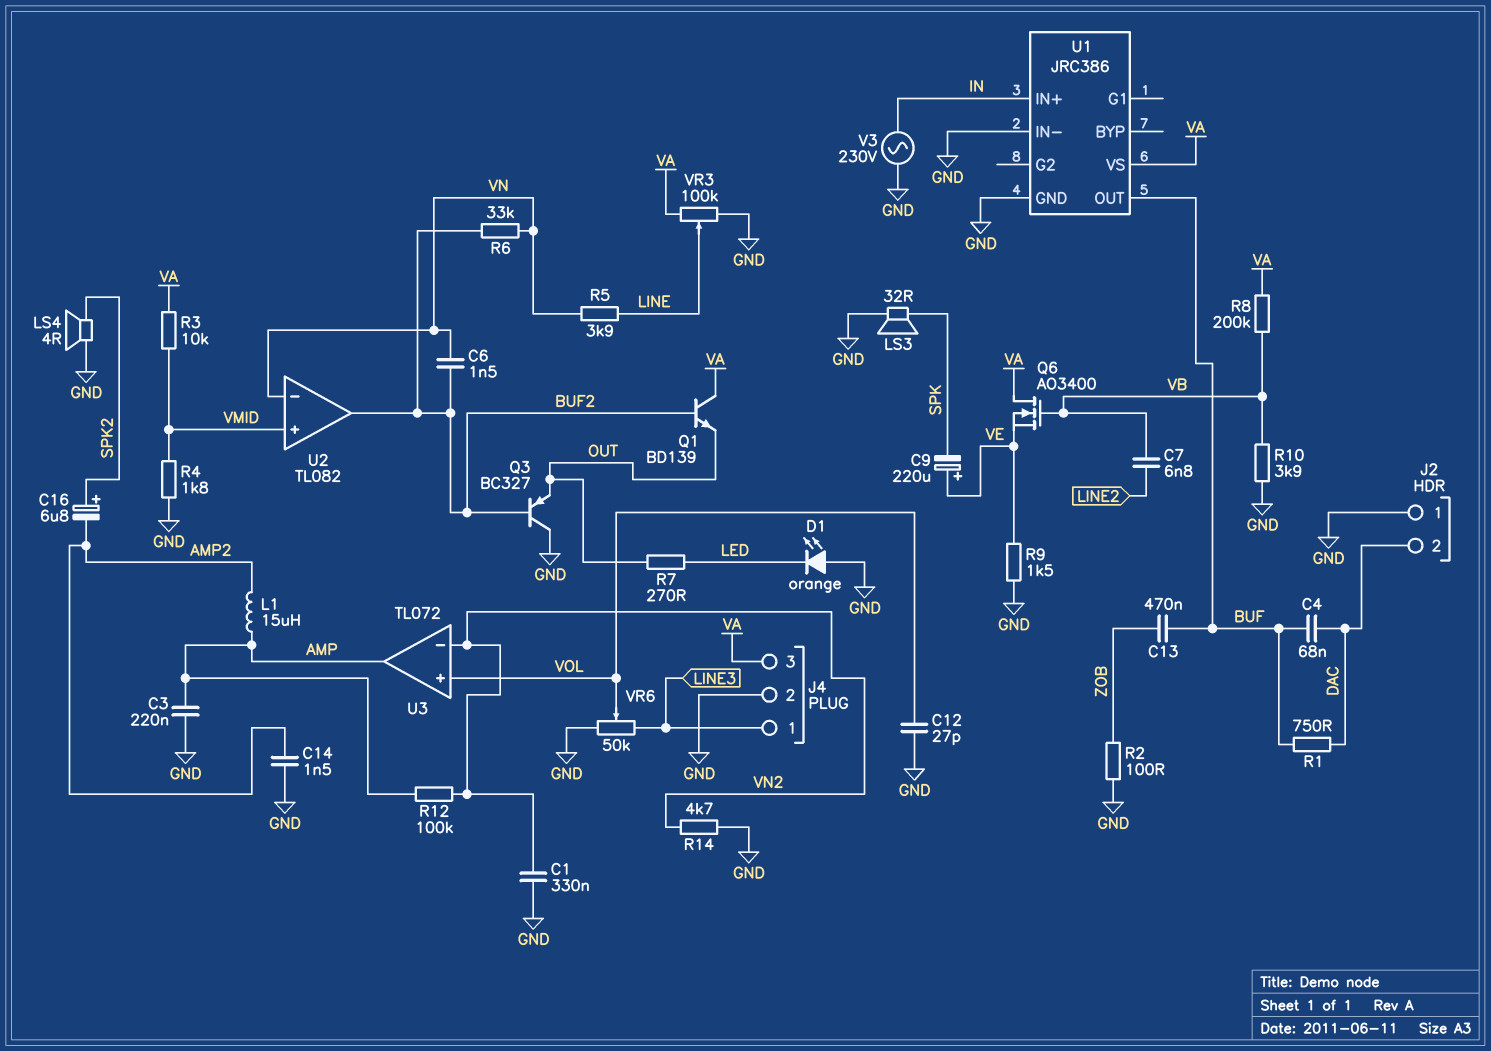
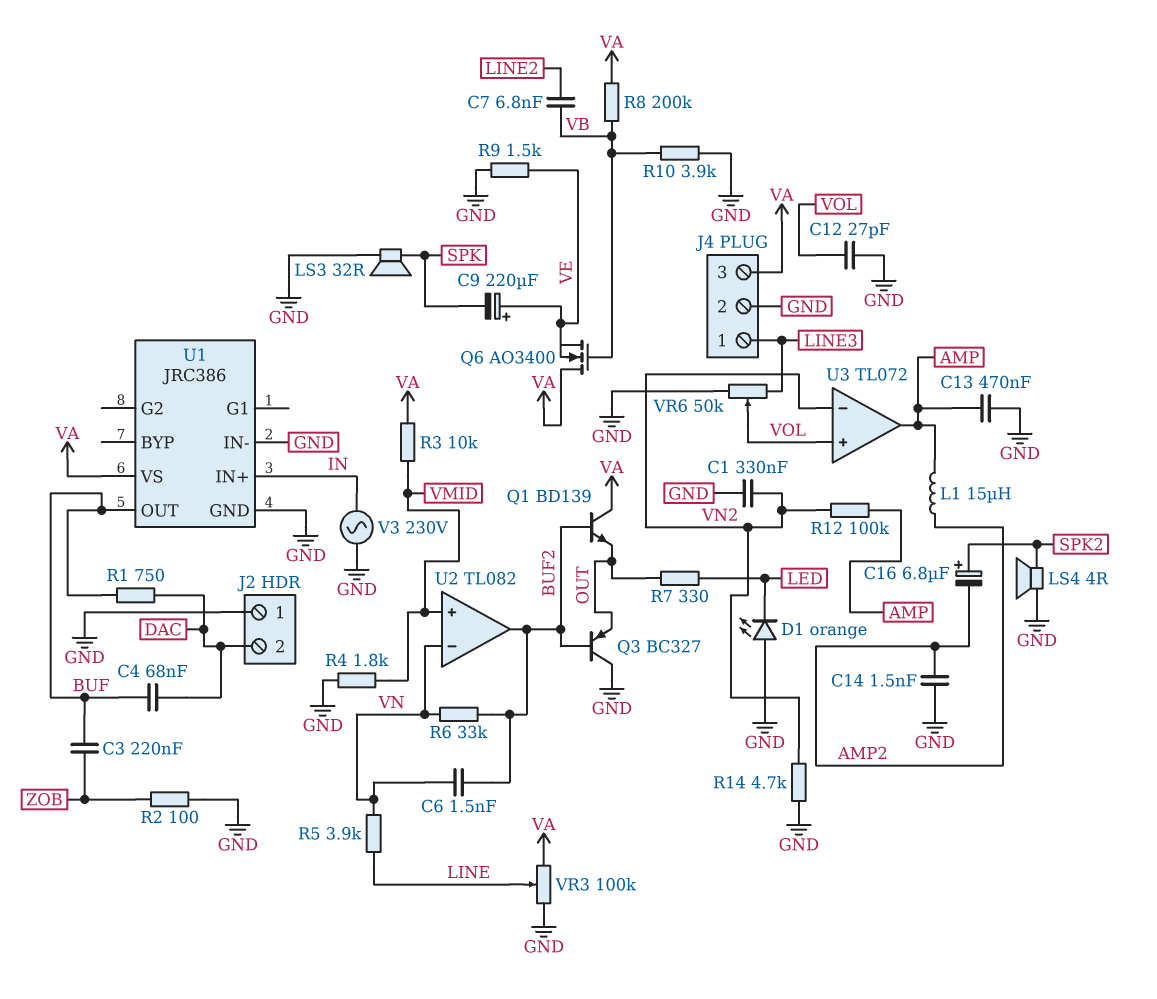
C3: 220nF (AMP, GND) -> 220nF (BUF, ZOB)
C13: 470nF (BUF, ZOB) -> 470nF (AMP, GND)
R7: 270 (LED, OUT) -> 330 (LED, OUT)

